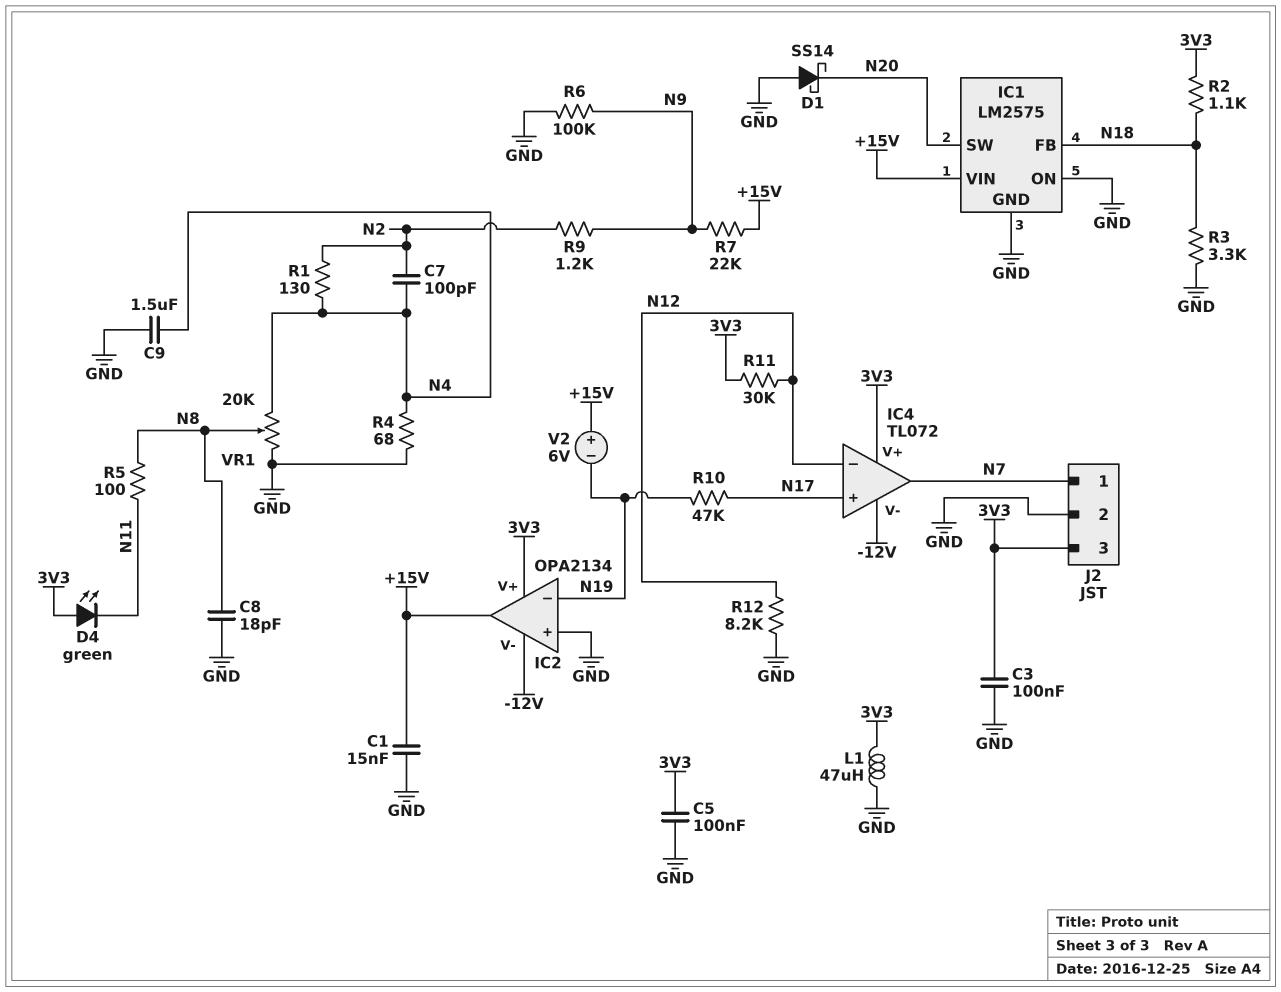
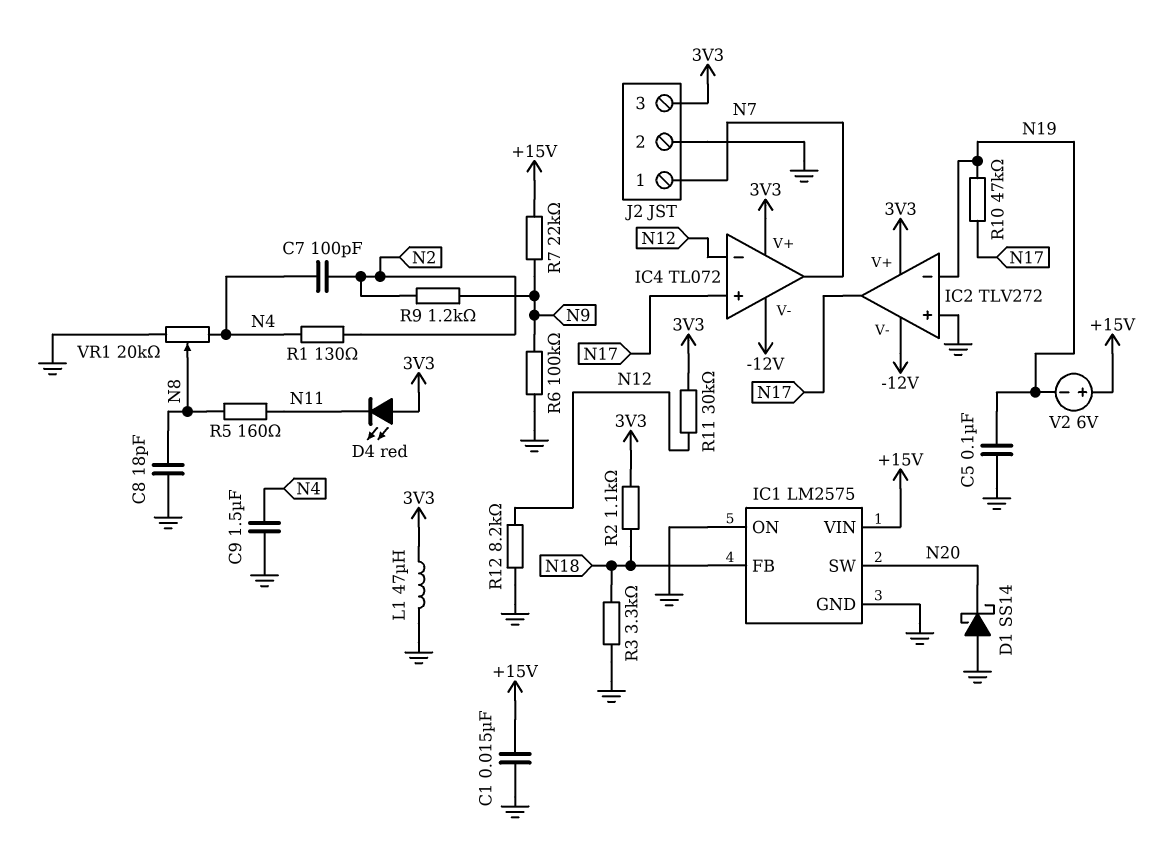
C3: 100nF (3V3, GND) -> none
C5: 100nF (3V3, GND) -> 100nF (GND, N19)
D4: LED green (A 3V3, K N11) -> LED red (A 3V3, K N11)
IC2: OPA2134 -> TLV272
IC2 pin out: +15V -> N17
R4: 68 (GND, N4) -> none
R5: 100 (N8, N11) -> 160 (N8, N11)

